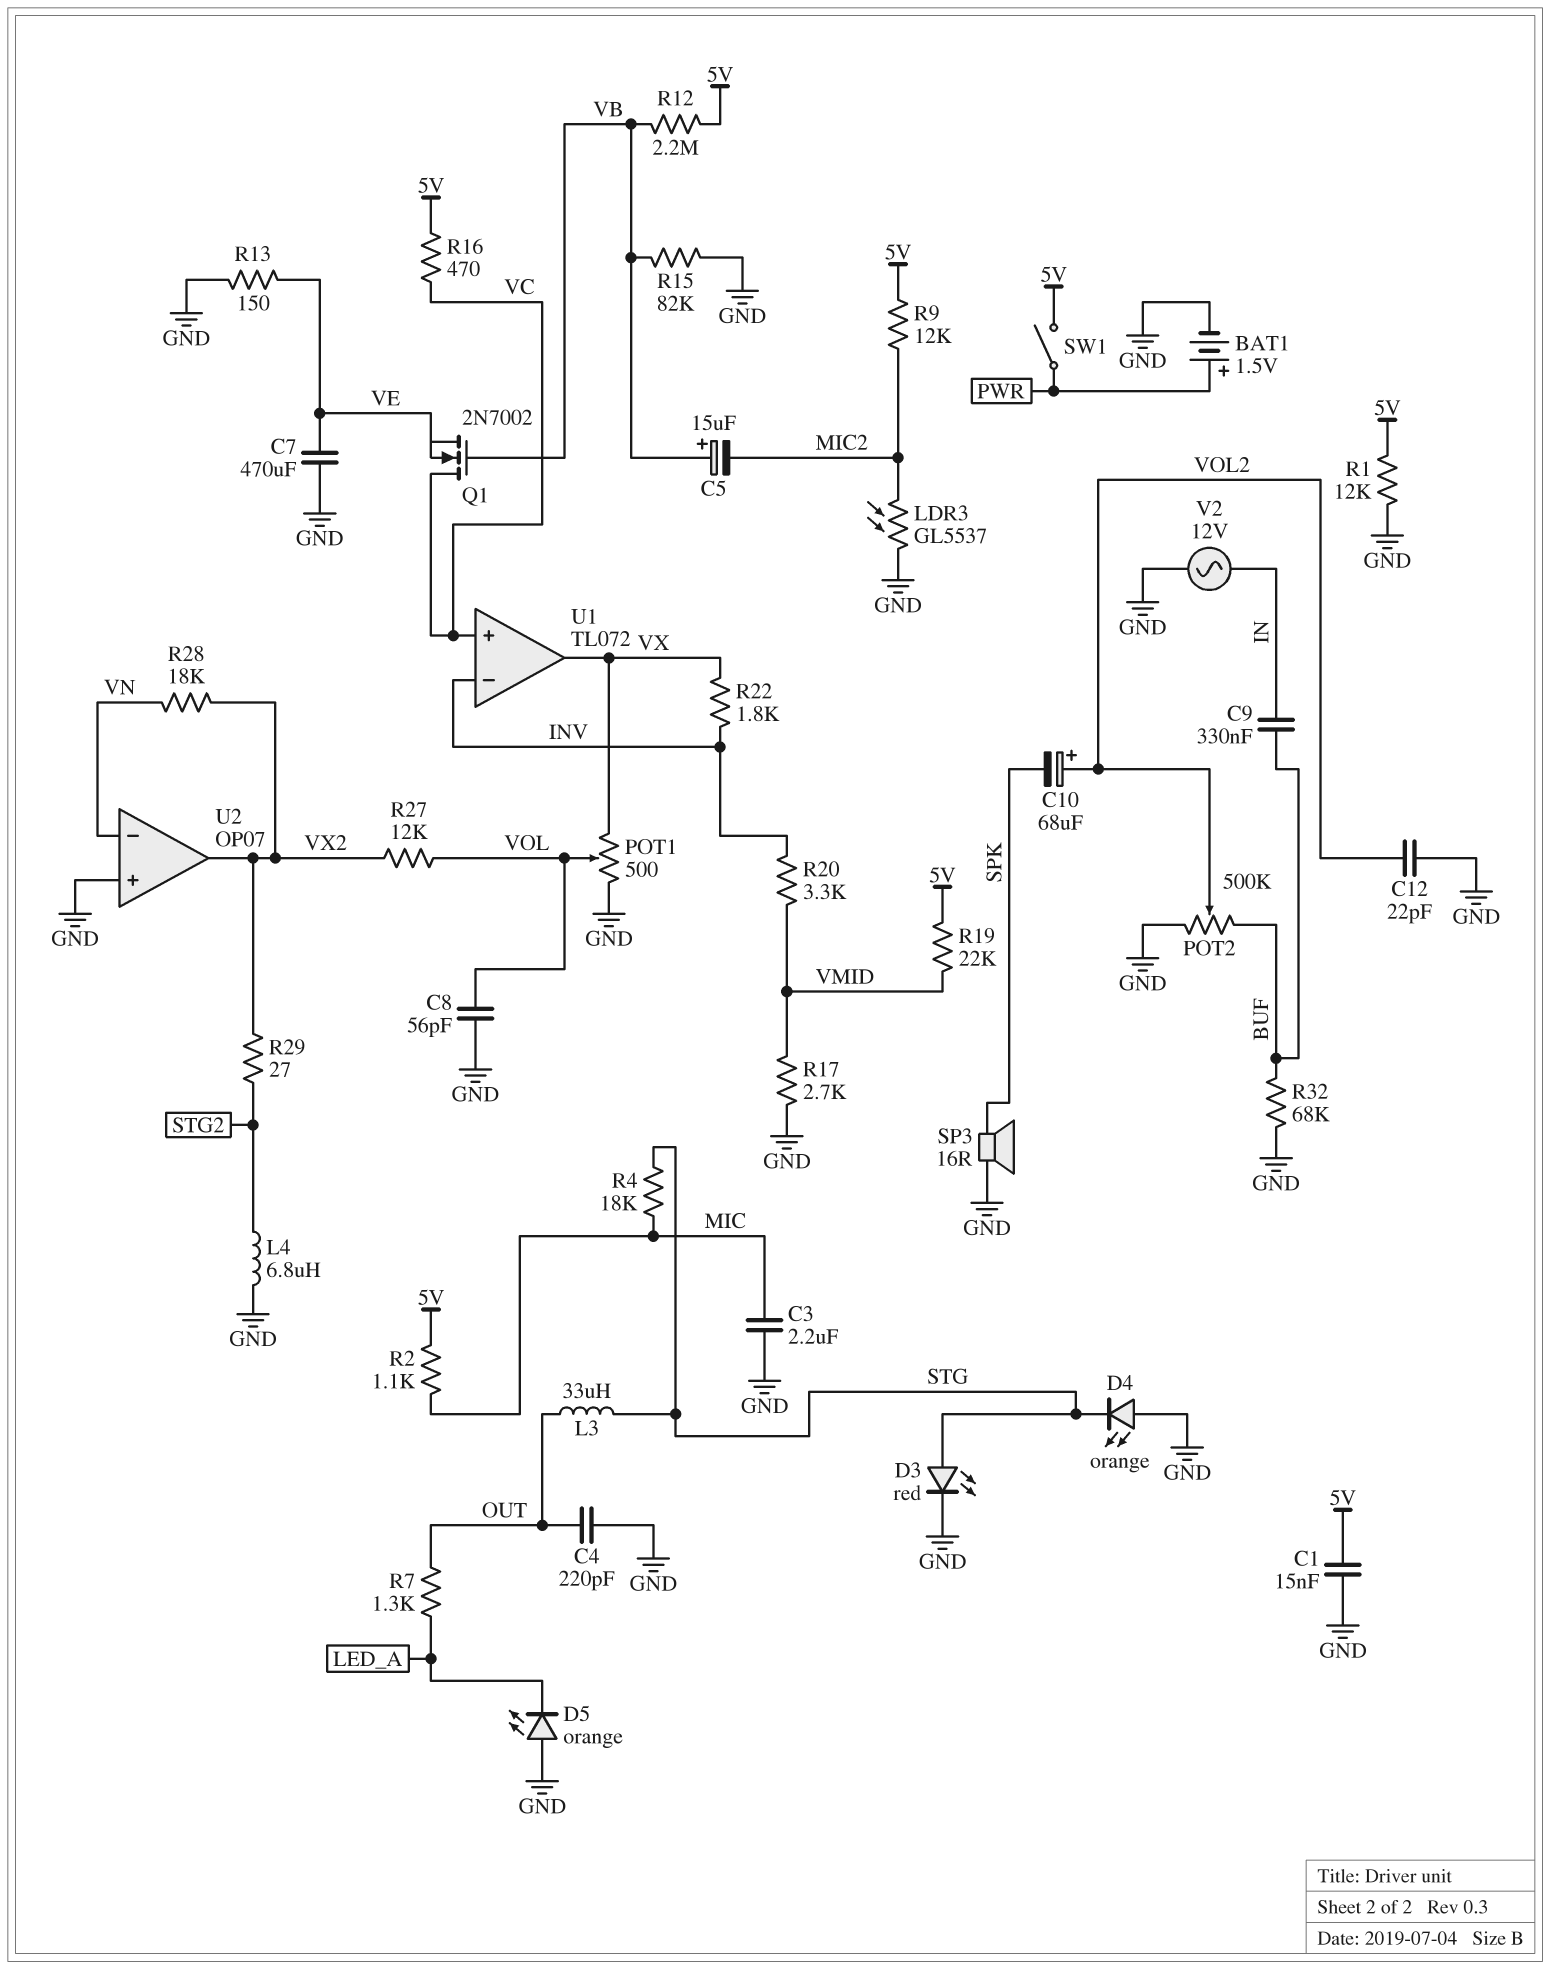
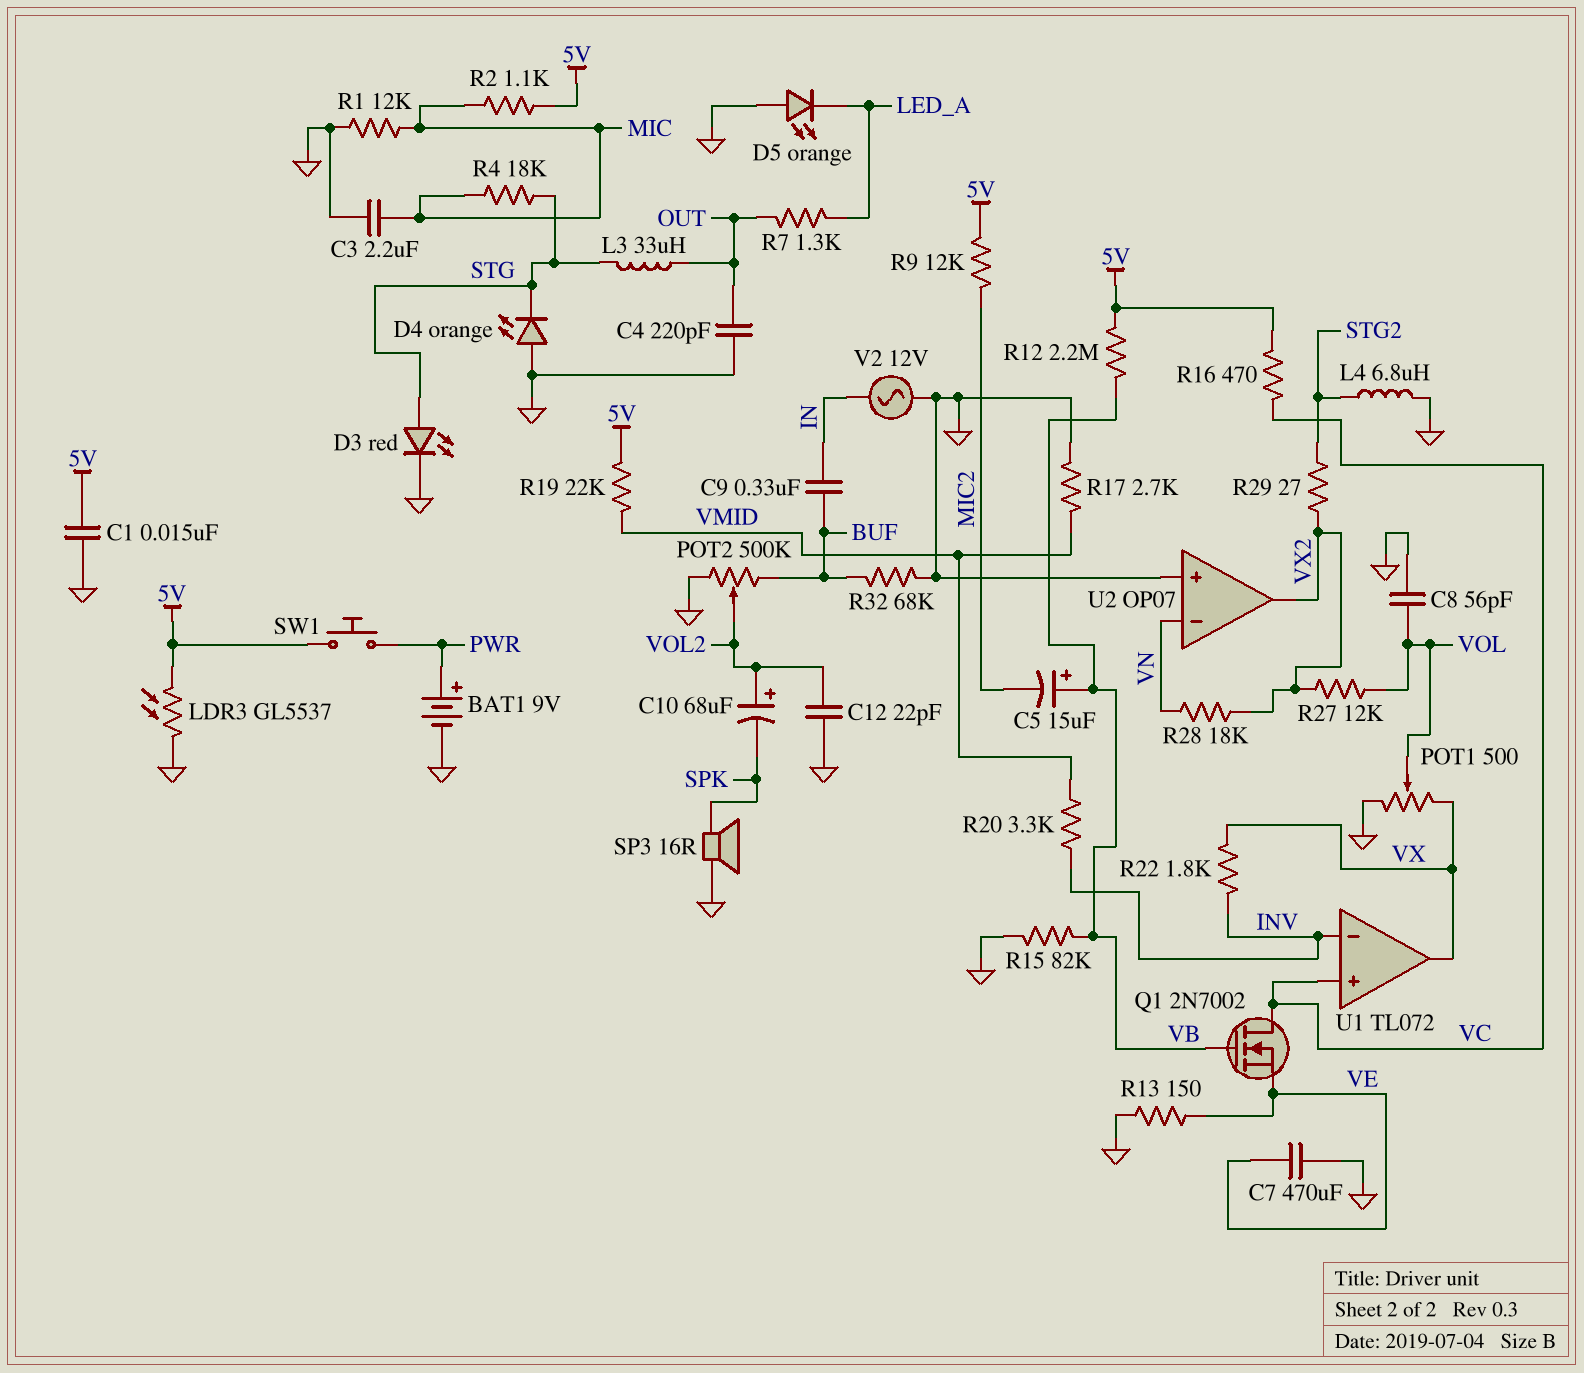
BAT1: 1.5V (plus PWR, minus GND) -> 9V (plus PWR, minus GND)
LDR3: GL5537 (GND, MIC2) -> GL5537 (5V, GND)
R1: 12k (5V, GND) -> 12k (GND, MIC)
SW1: switch (5V, PWR) -> button (5V, PWR)

